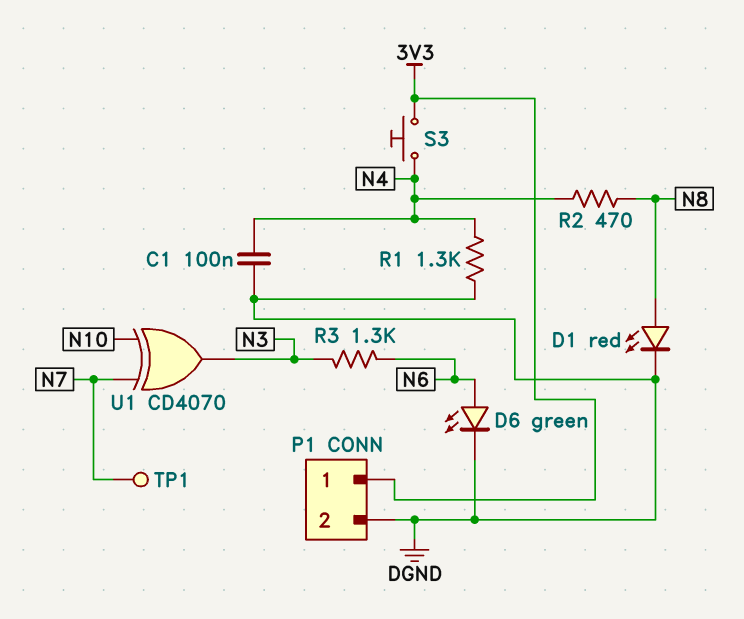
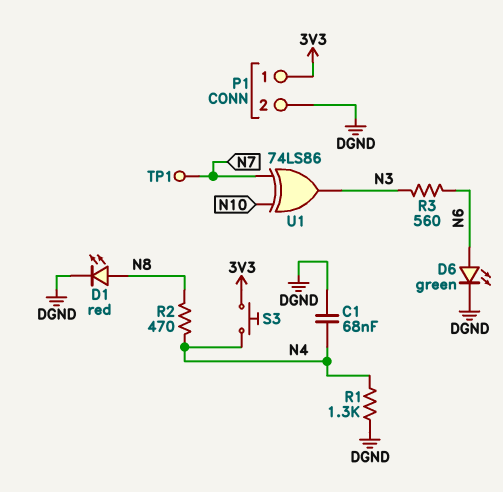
C1: 100nF (DGND, N4) -> 68nF (DGND, N4)
R3: 1.3k (N3, N6) -> 560 (N3, N6)
U1: XOR CD4070 (in N7, in N10, out N3) -> XOR 74LS86 (in N7, in N10, out N3)

